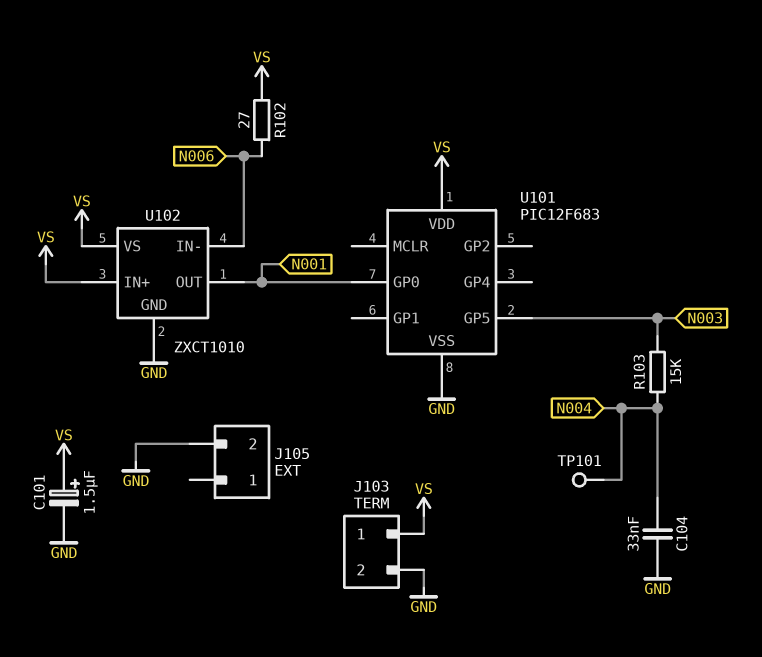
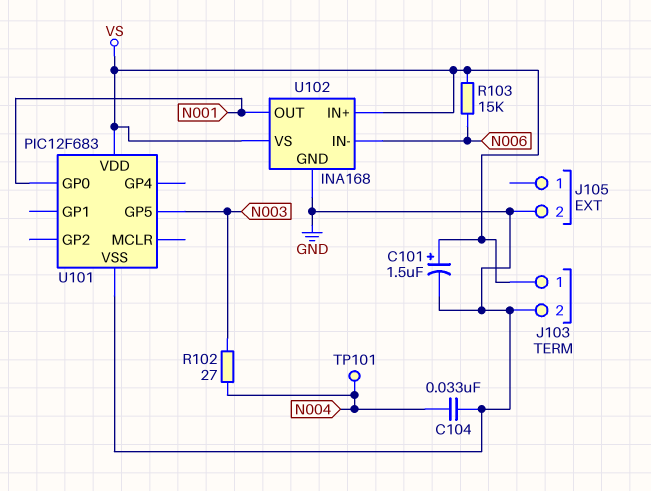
R102: 27 (N006, VS) -> 27 (N003, N004)
R103: 15k (N003, N004) -> 15k (N006, VS)
U102: ZXCT1010 -> INA168

